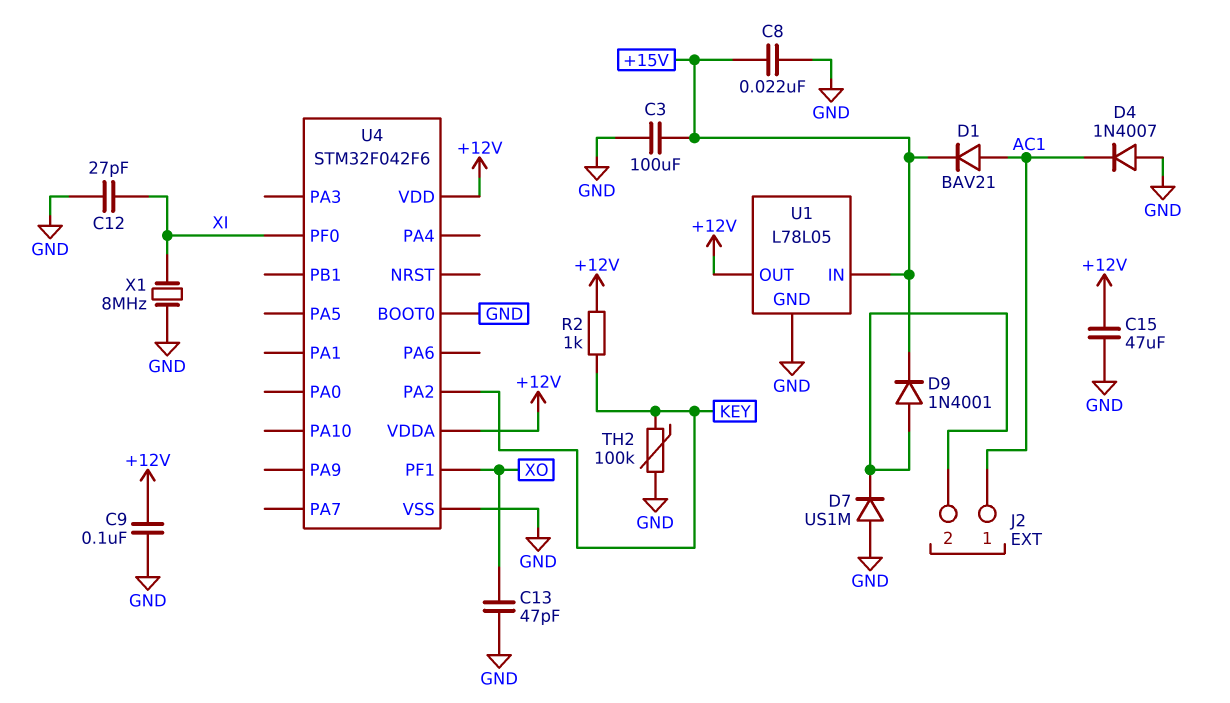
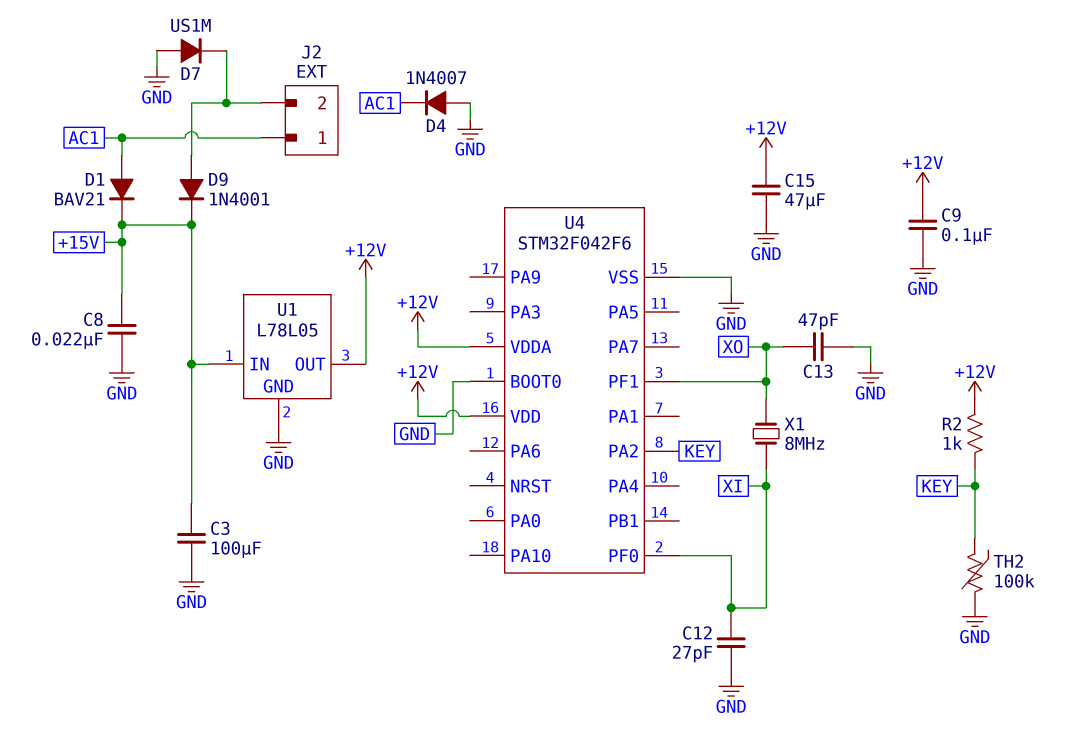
X1: 8MHz (GND, XI) -> 8MHz (XI, XO)

